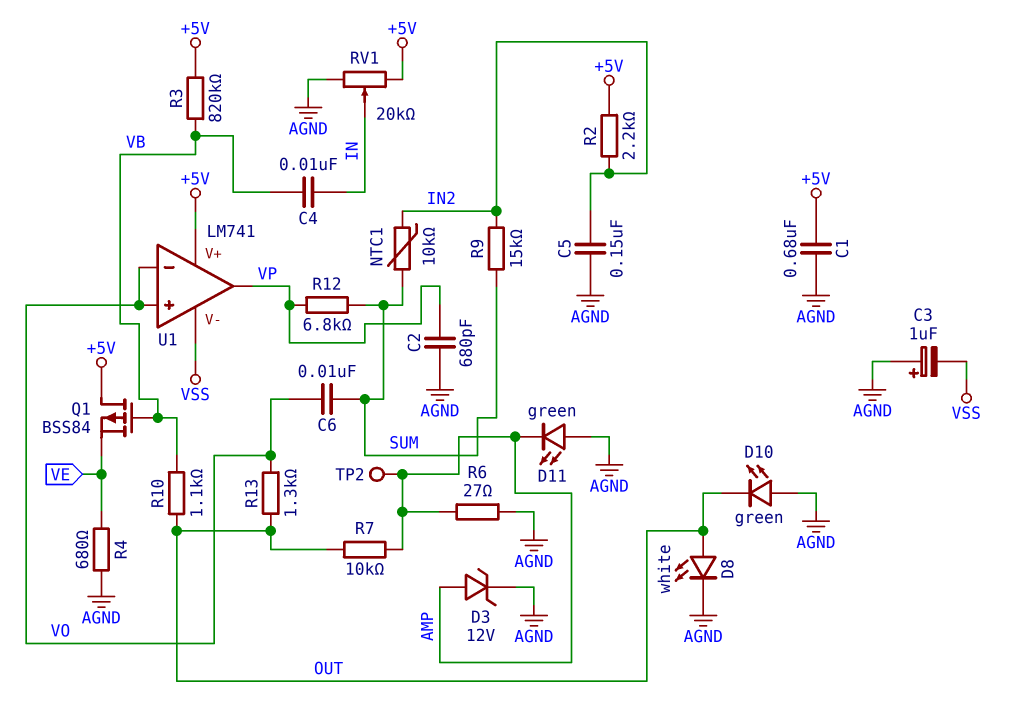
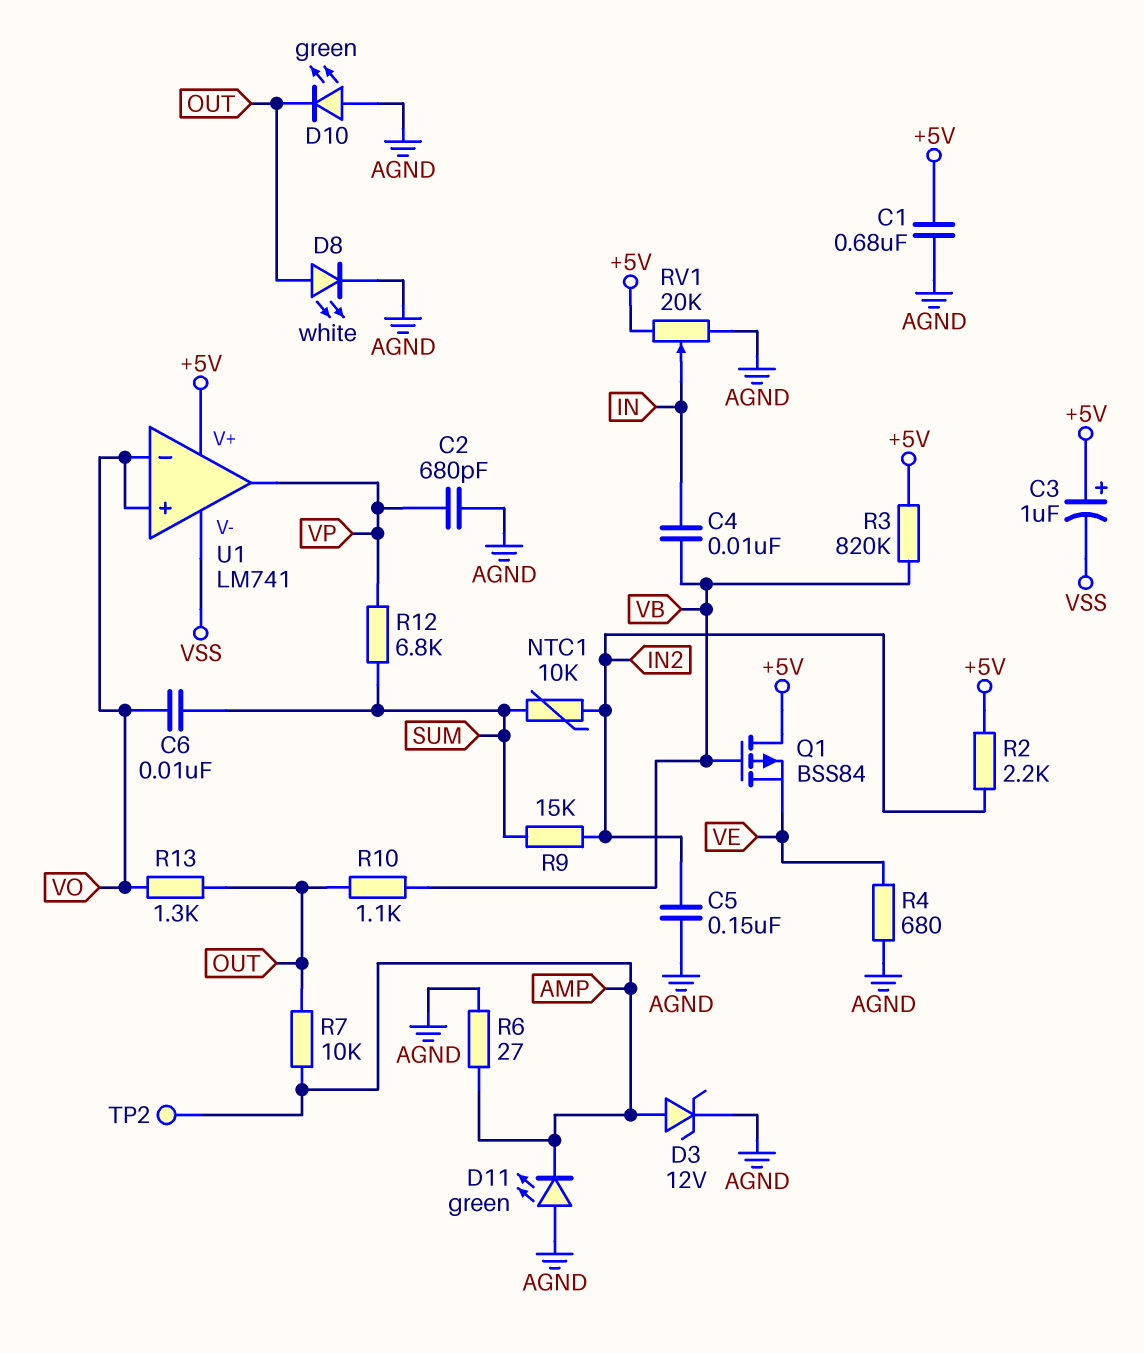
C3: 1uF (plus AGND, minus VSS) -> 1uF (plus +5V, minus VSS)

